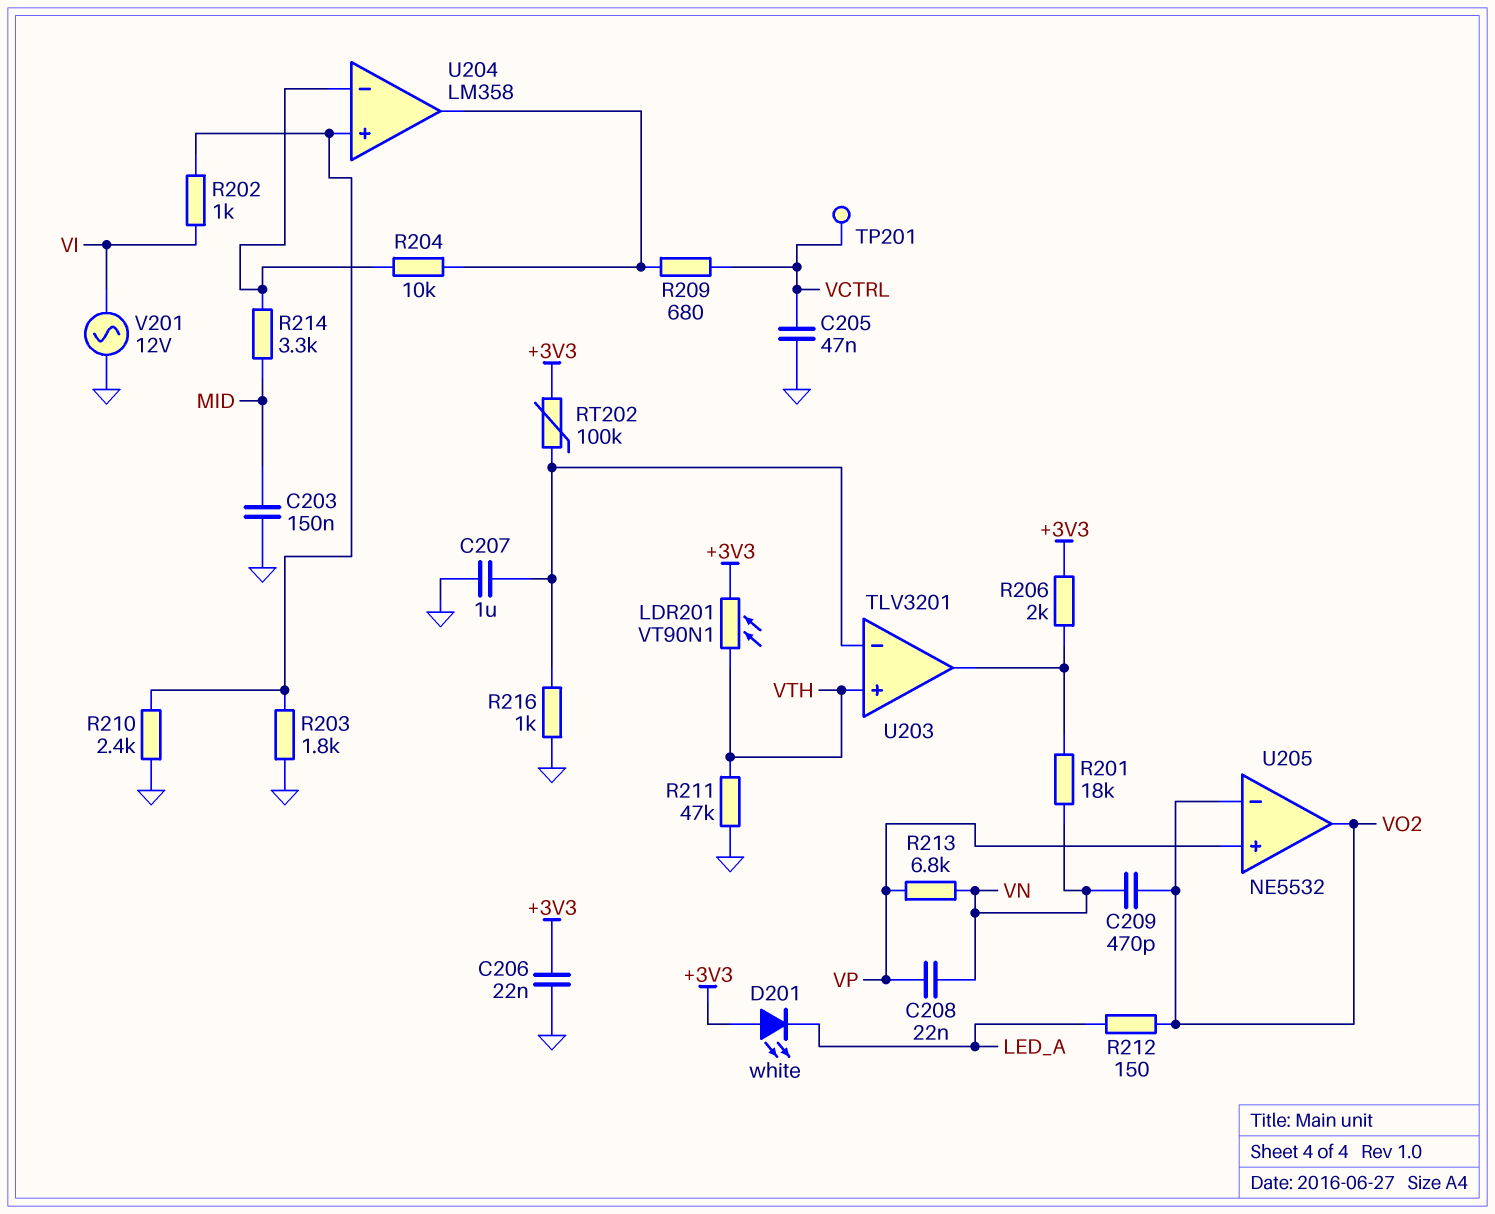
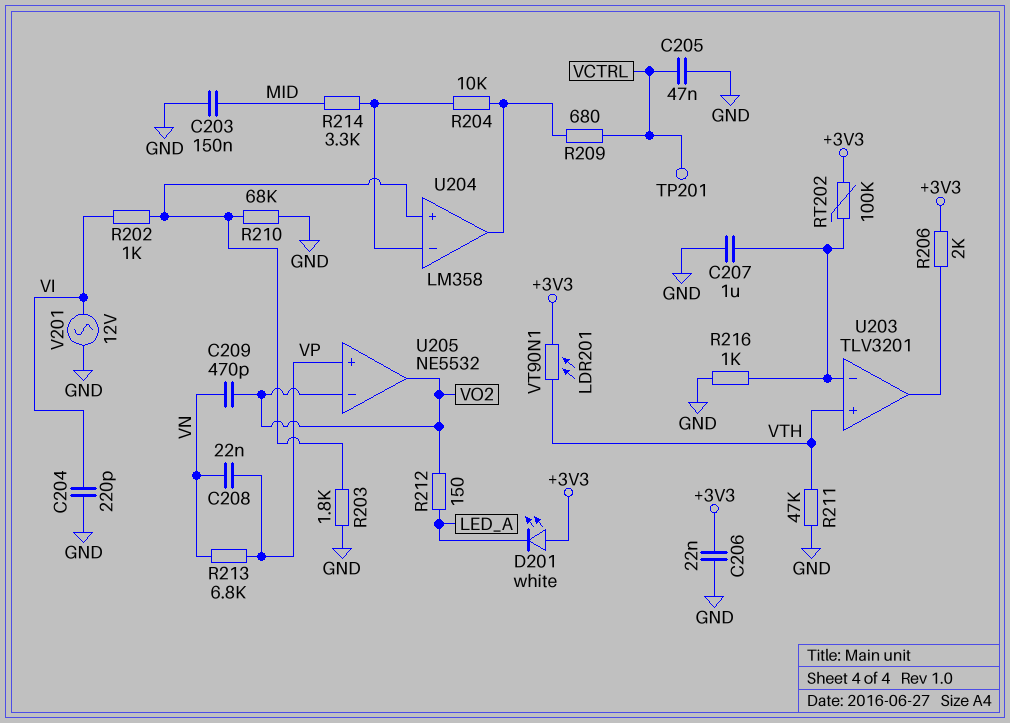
C204: none -> 220pF (GND, VI)
R201: 18k (U203/out, VN) -> none
R210: 2.4k (GND, U204/in+) -> 68k (GND, U204/in+)

